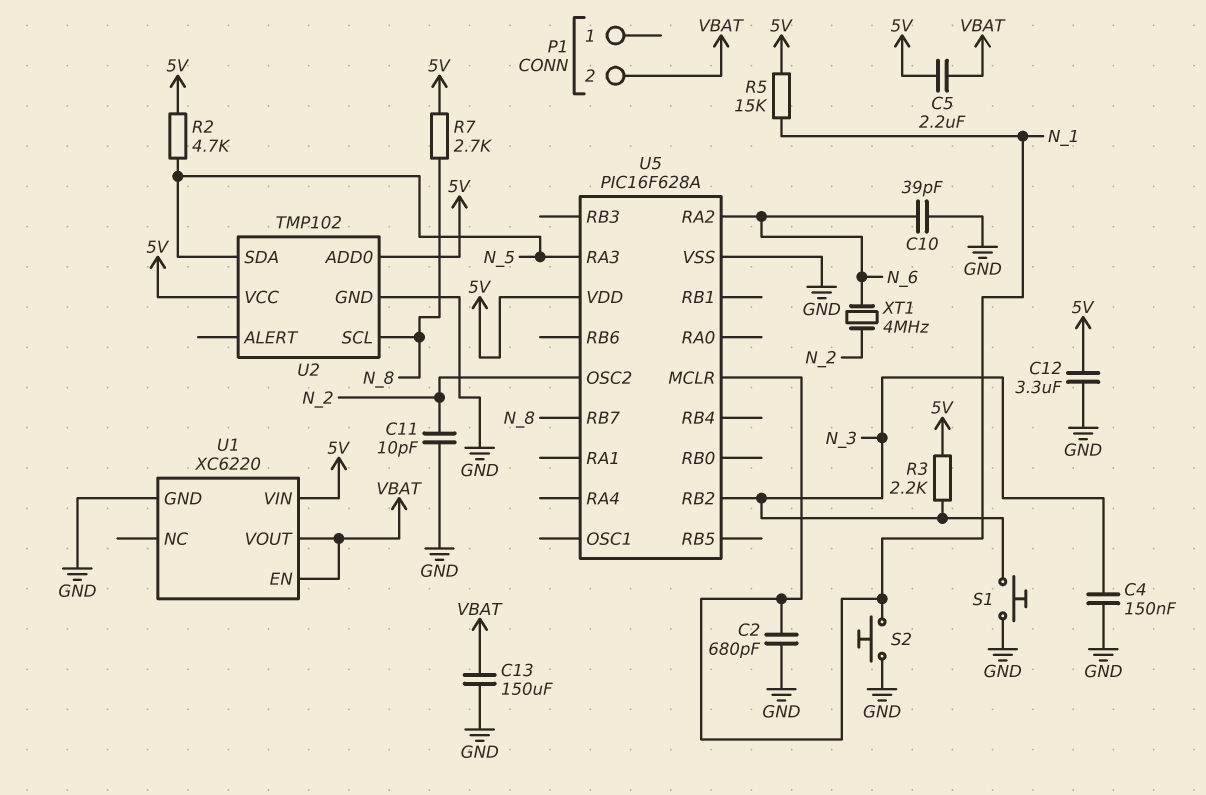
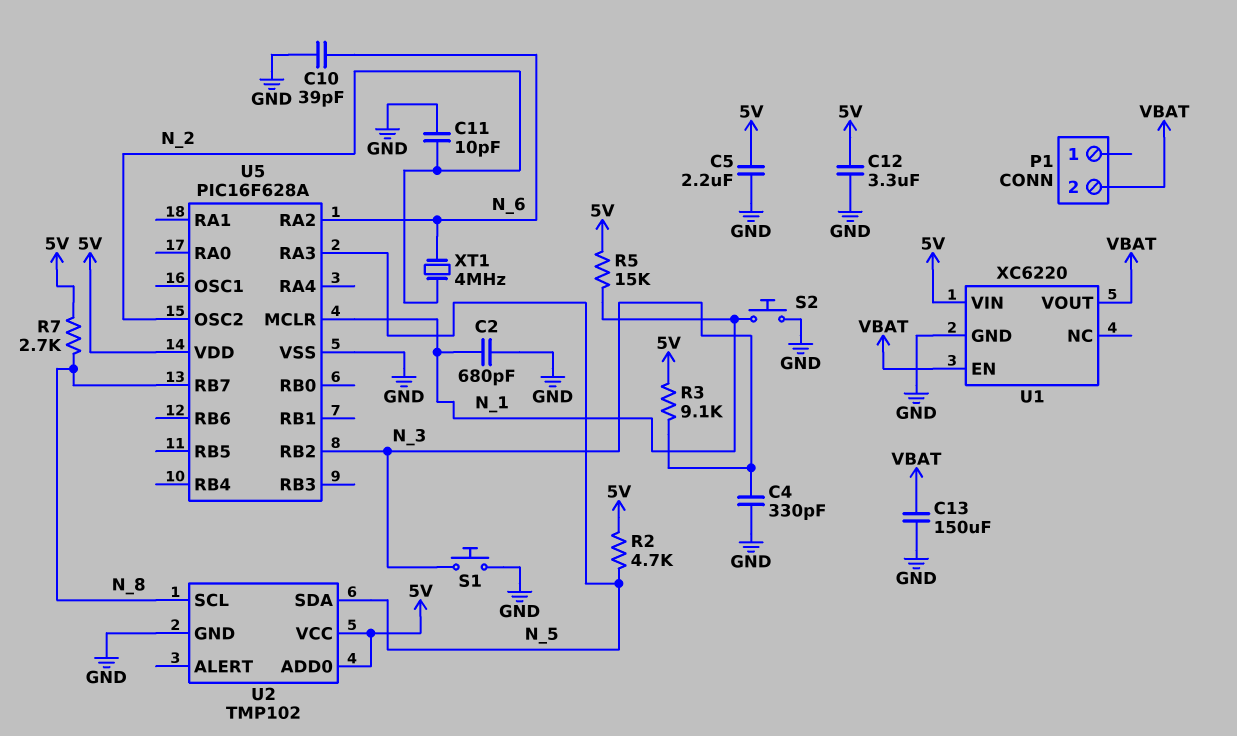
C4: 150nF (GND, N_3) -> 330pF (GND, N_3)
C5: 2.2uF (5V, VBAT) -> 2.2uF (5V, GND)
R3: 2.2k (5V, N_3) -> 9.1k (5V, N_3)

